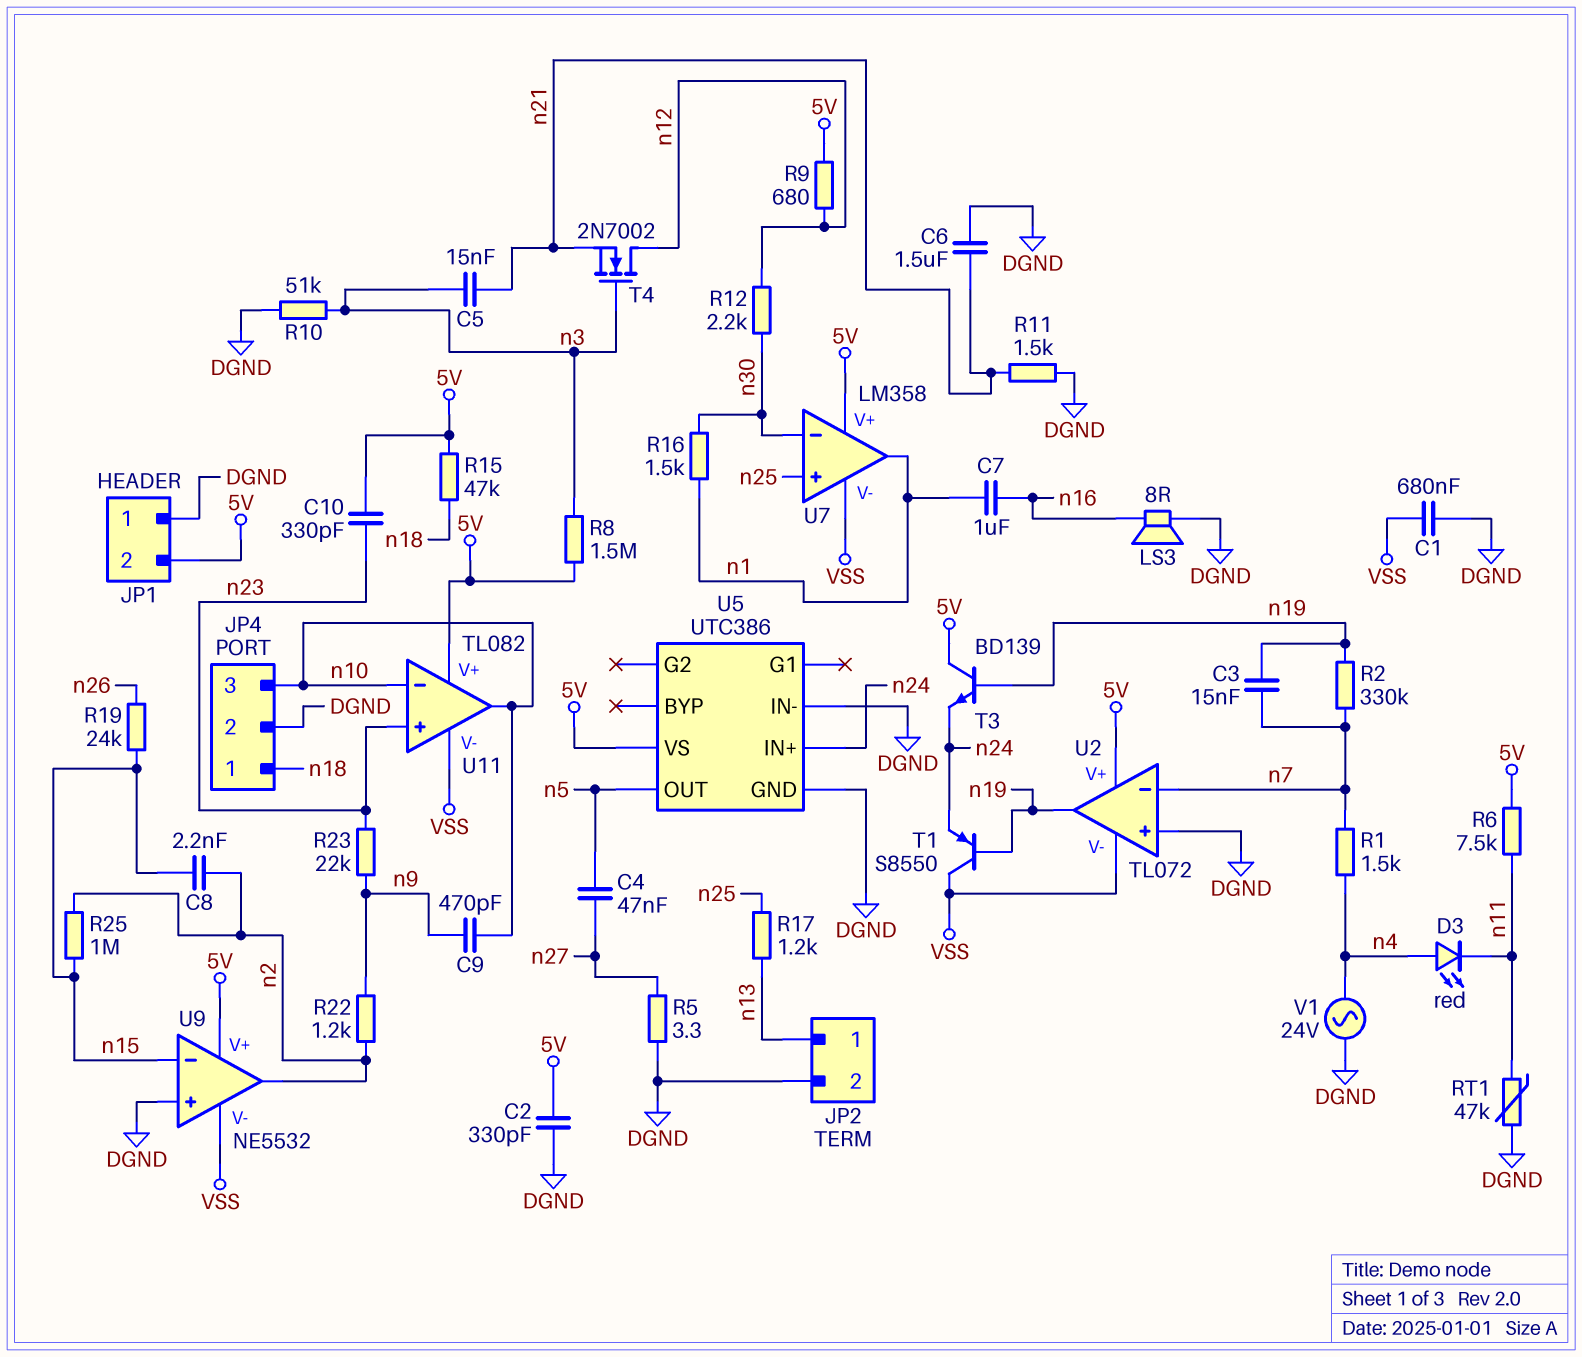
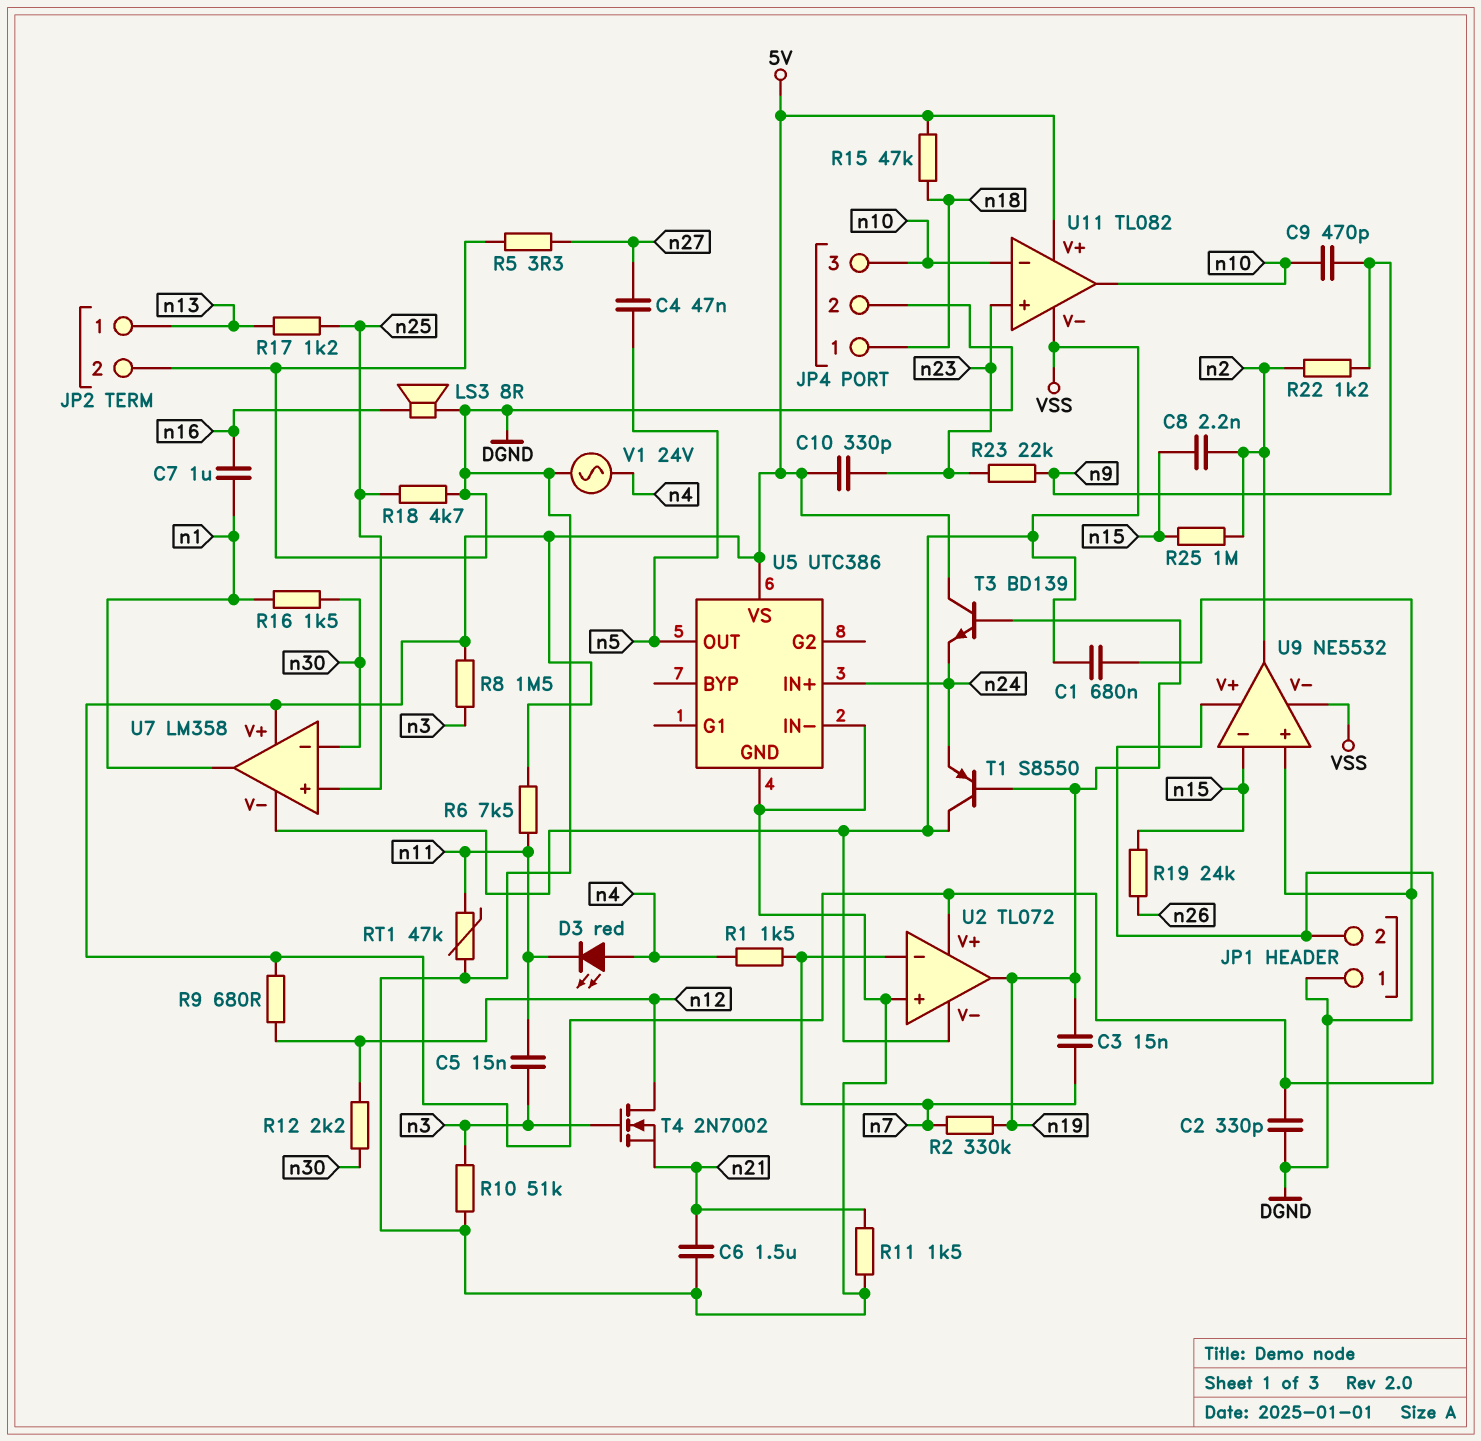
C5: 15nF (n3, n21) -> 15nF (n3, n11)
R18: none -> 4.7k (DGND, n25)

